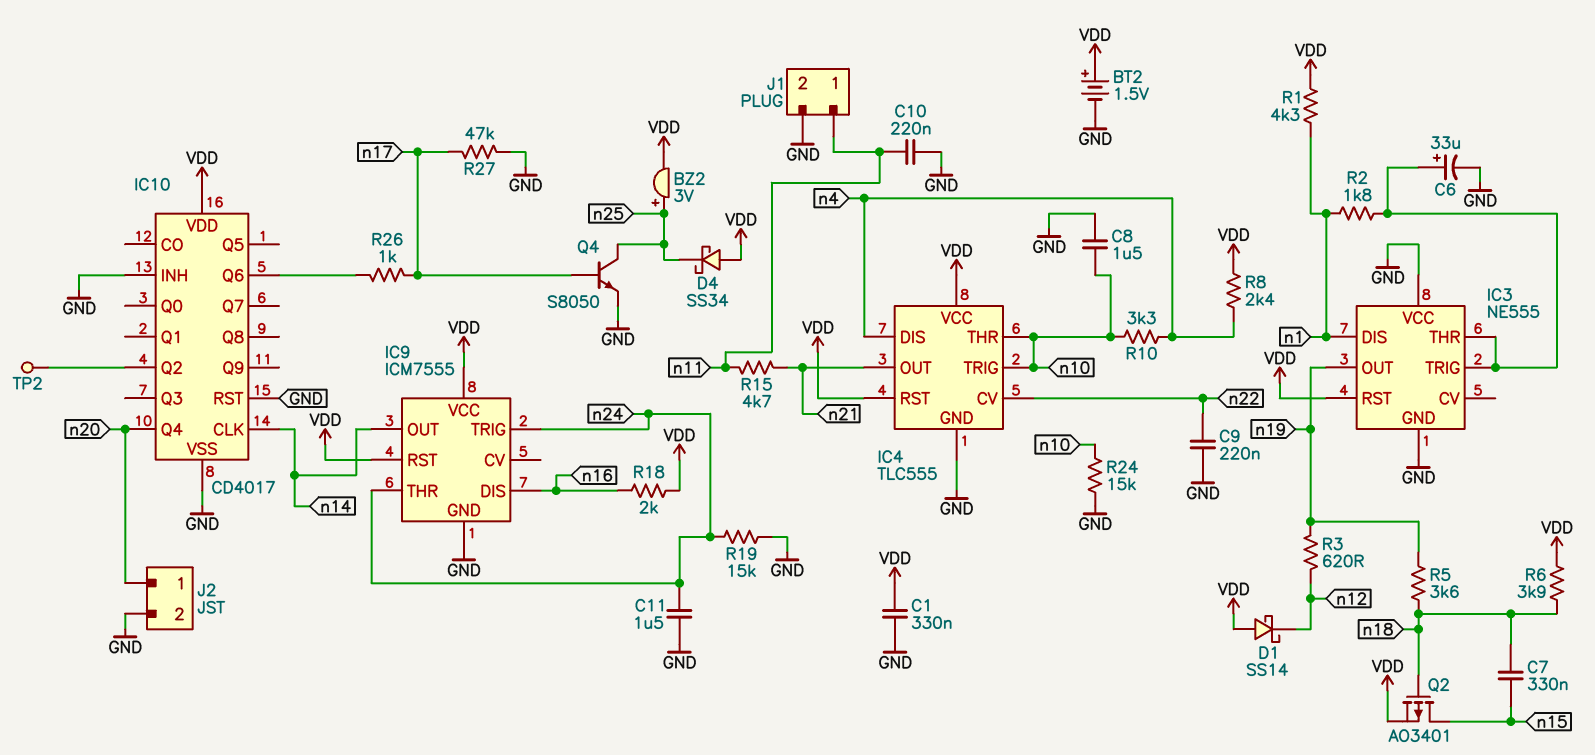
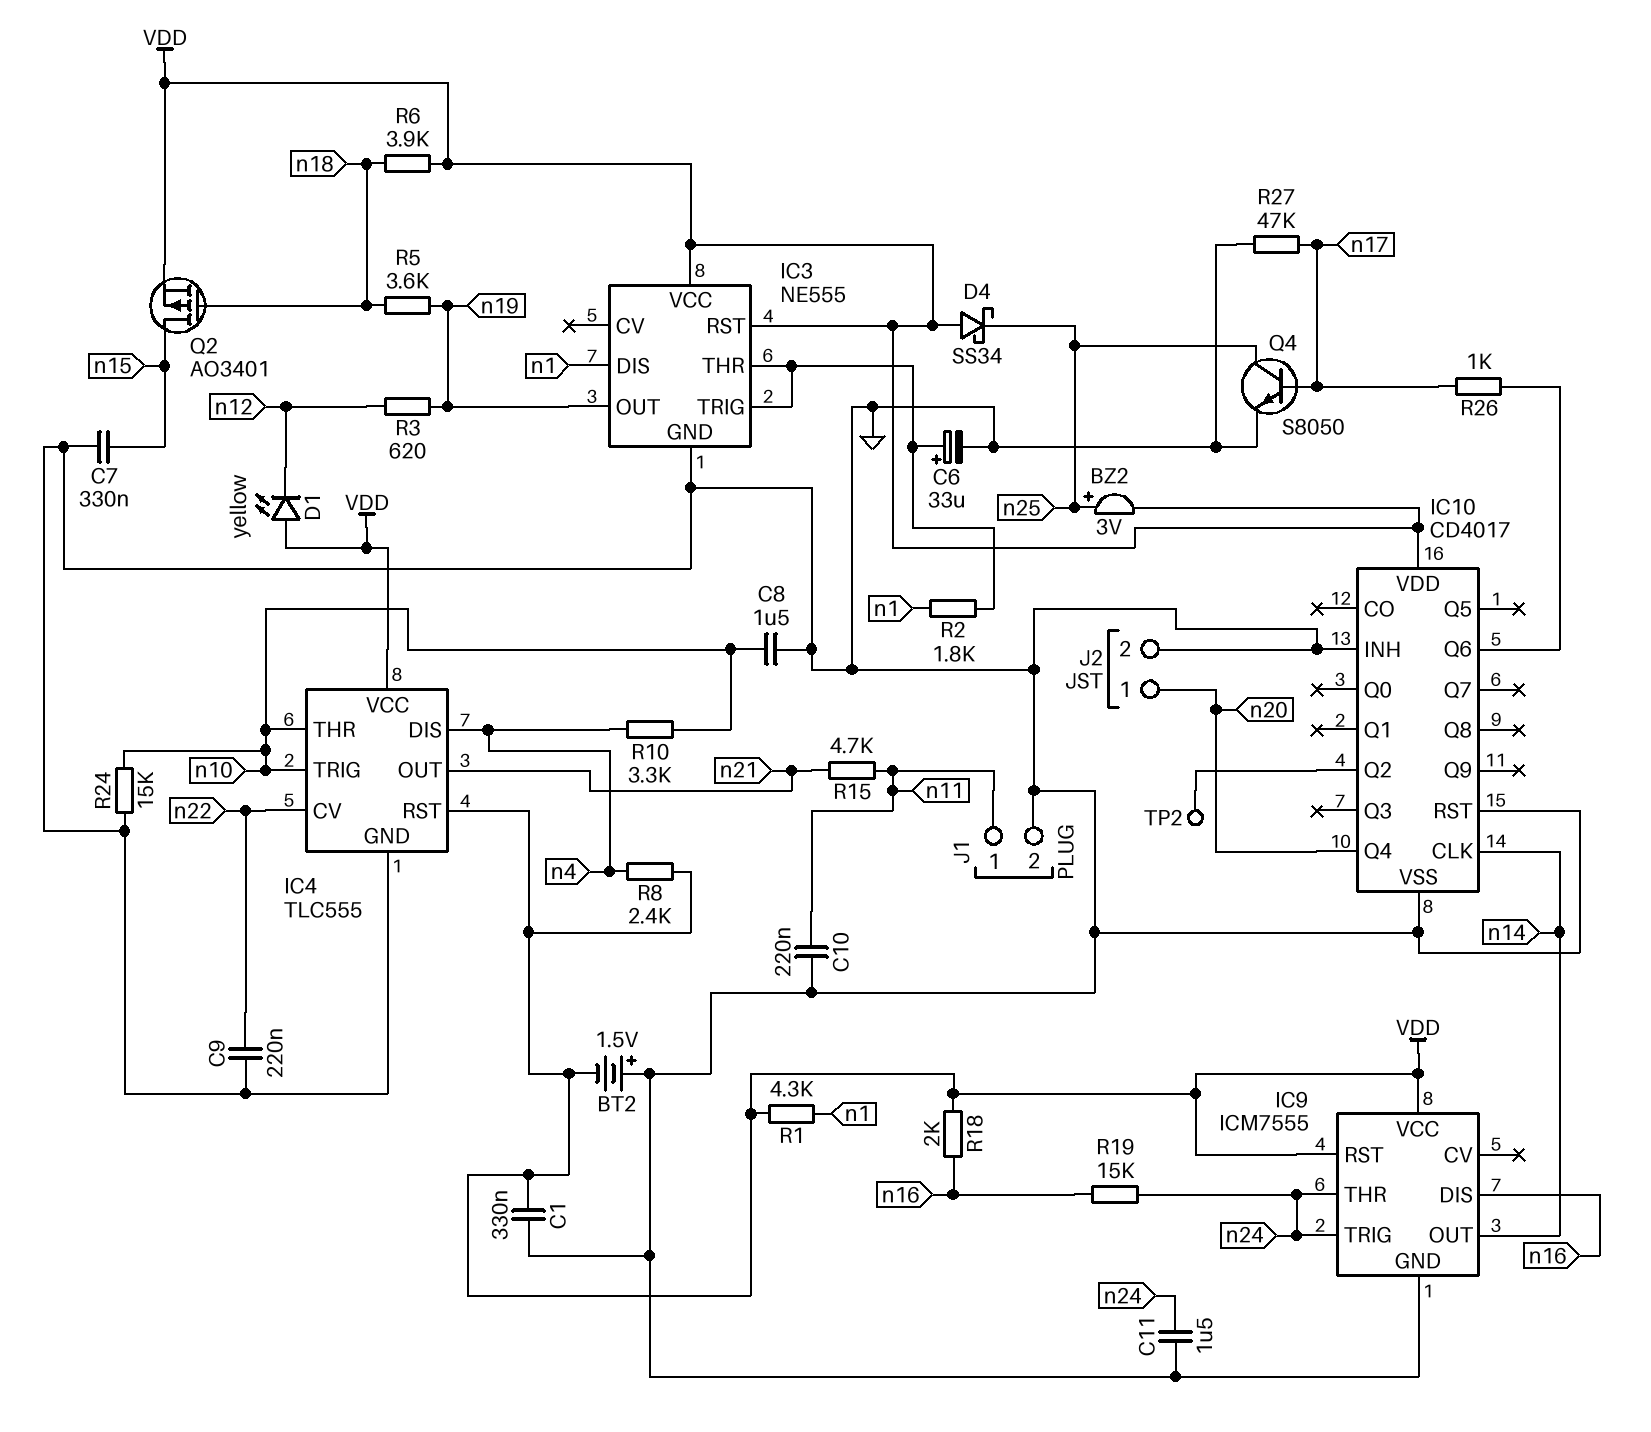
BT2: 1.5V (plus VDD, minus GND) -> 1.5V (plus GND, minus VDD)
C7: 330nF (n15, n18) -> 330nF (GND, n15)
D1: schottky SS14 (A VDD, K n12) -> LED yellow (A VDD, K n12)
IC3 pin VCC: GND -> VDD
R19: 15k (GND, n24) -> 15k (n16, n24)

